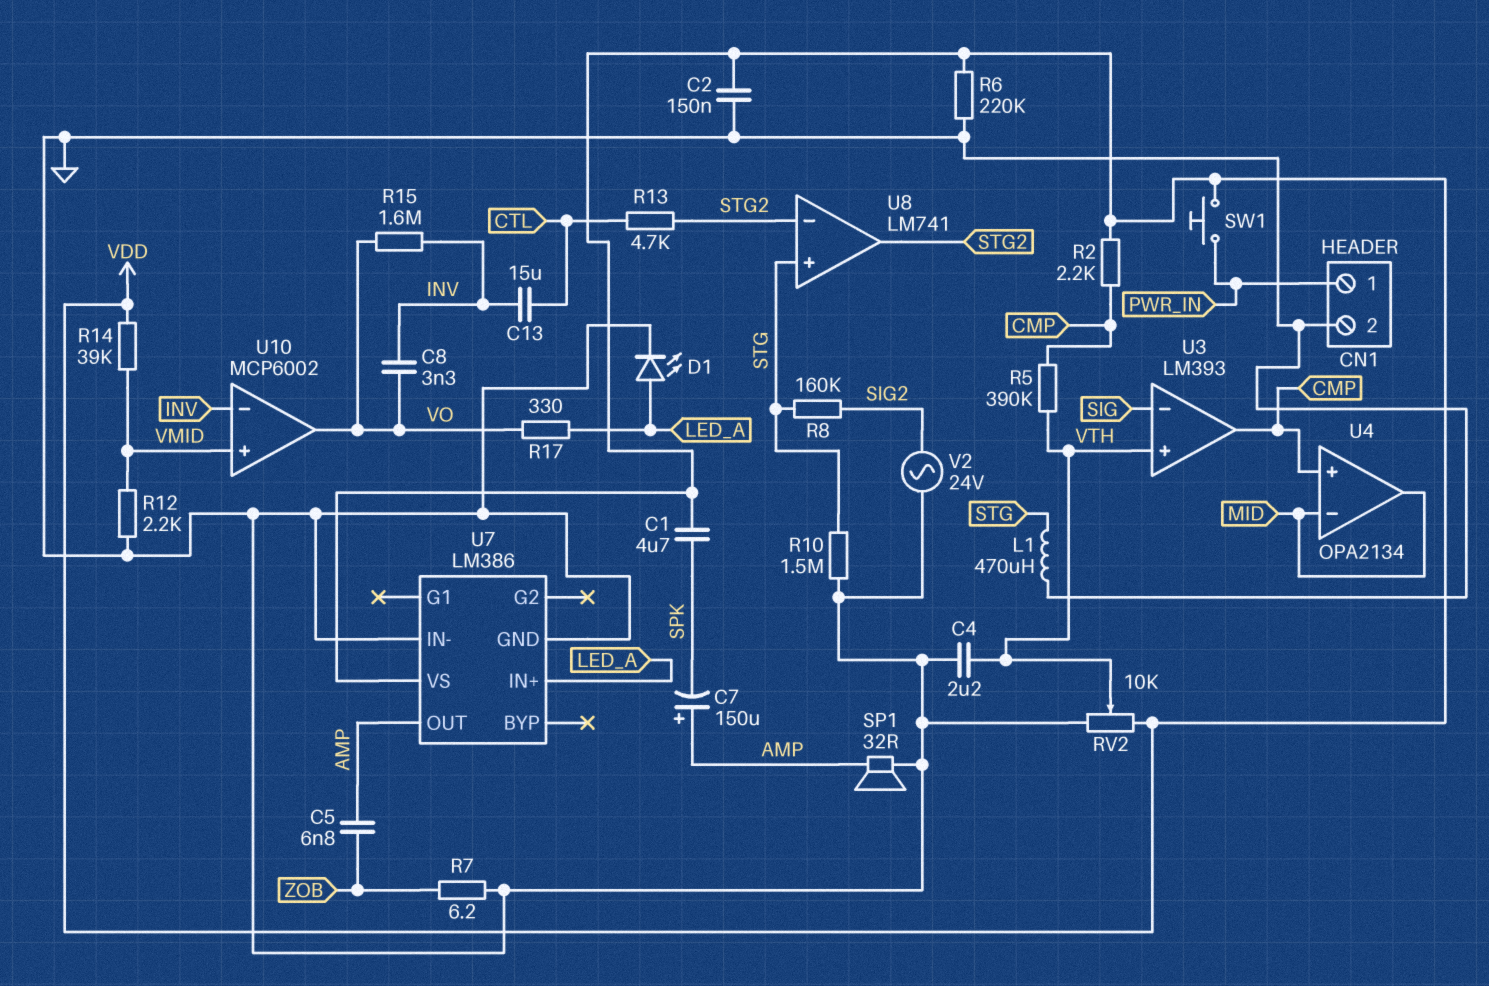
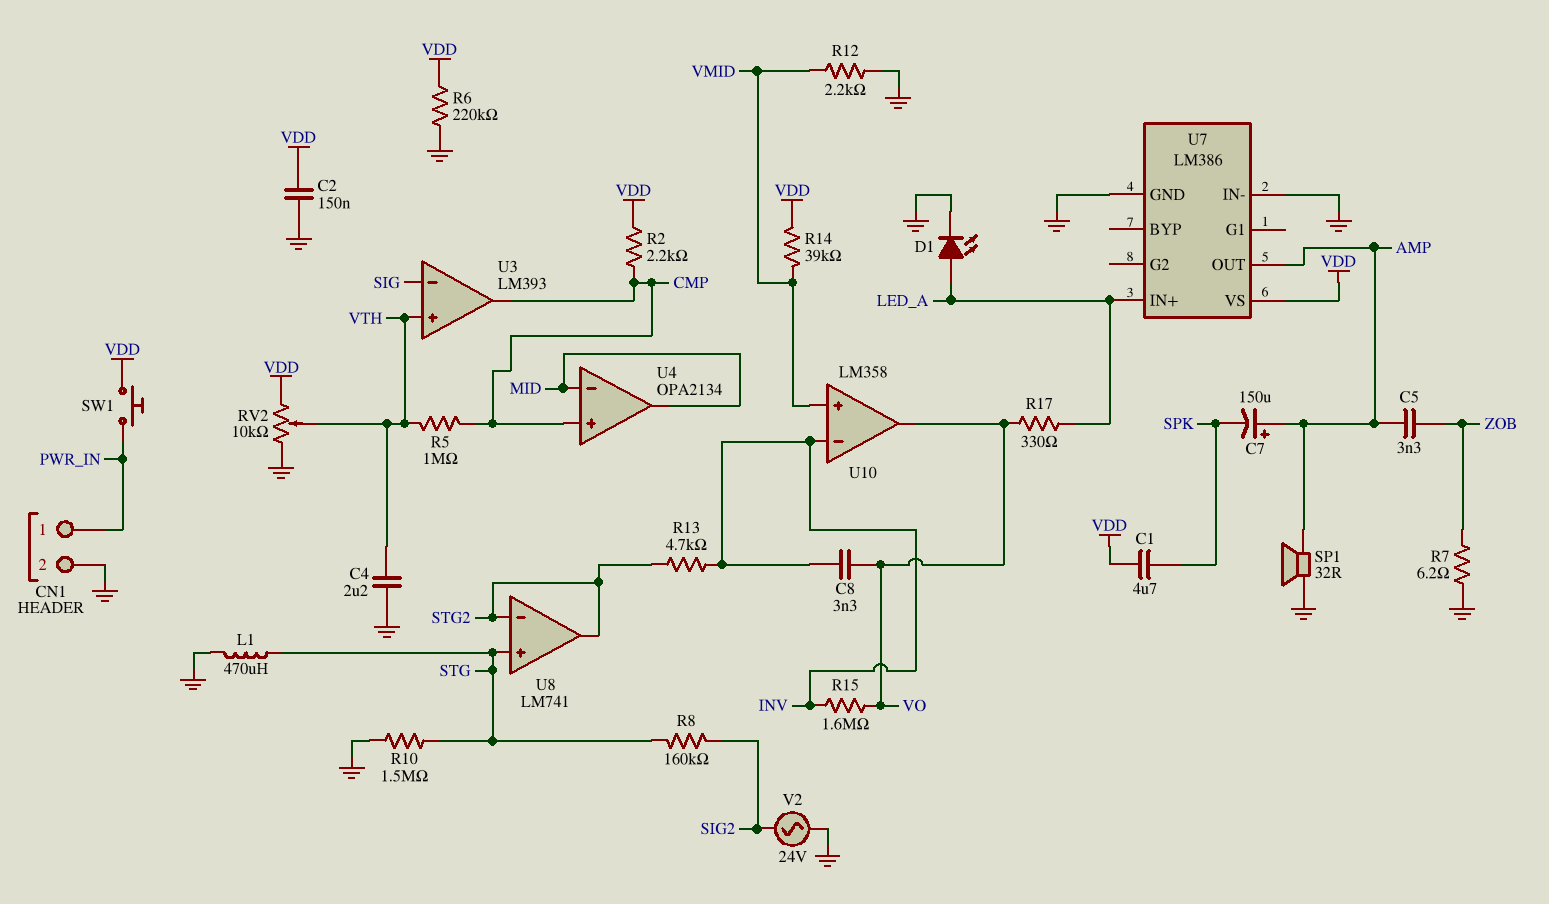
C5: 6.8nF (AMP, ZOB) -> 3.3nF (AMP, ZOB)
C13: 15uF (CTL, INV) -> none
R5: 390k (CMP, VTH) -> 1M (CMP, VTH)
R13: 4.7k (CTL, STG2) -> 4.7k (INV, STG2)
U10: MCP6002 -> LM358

